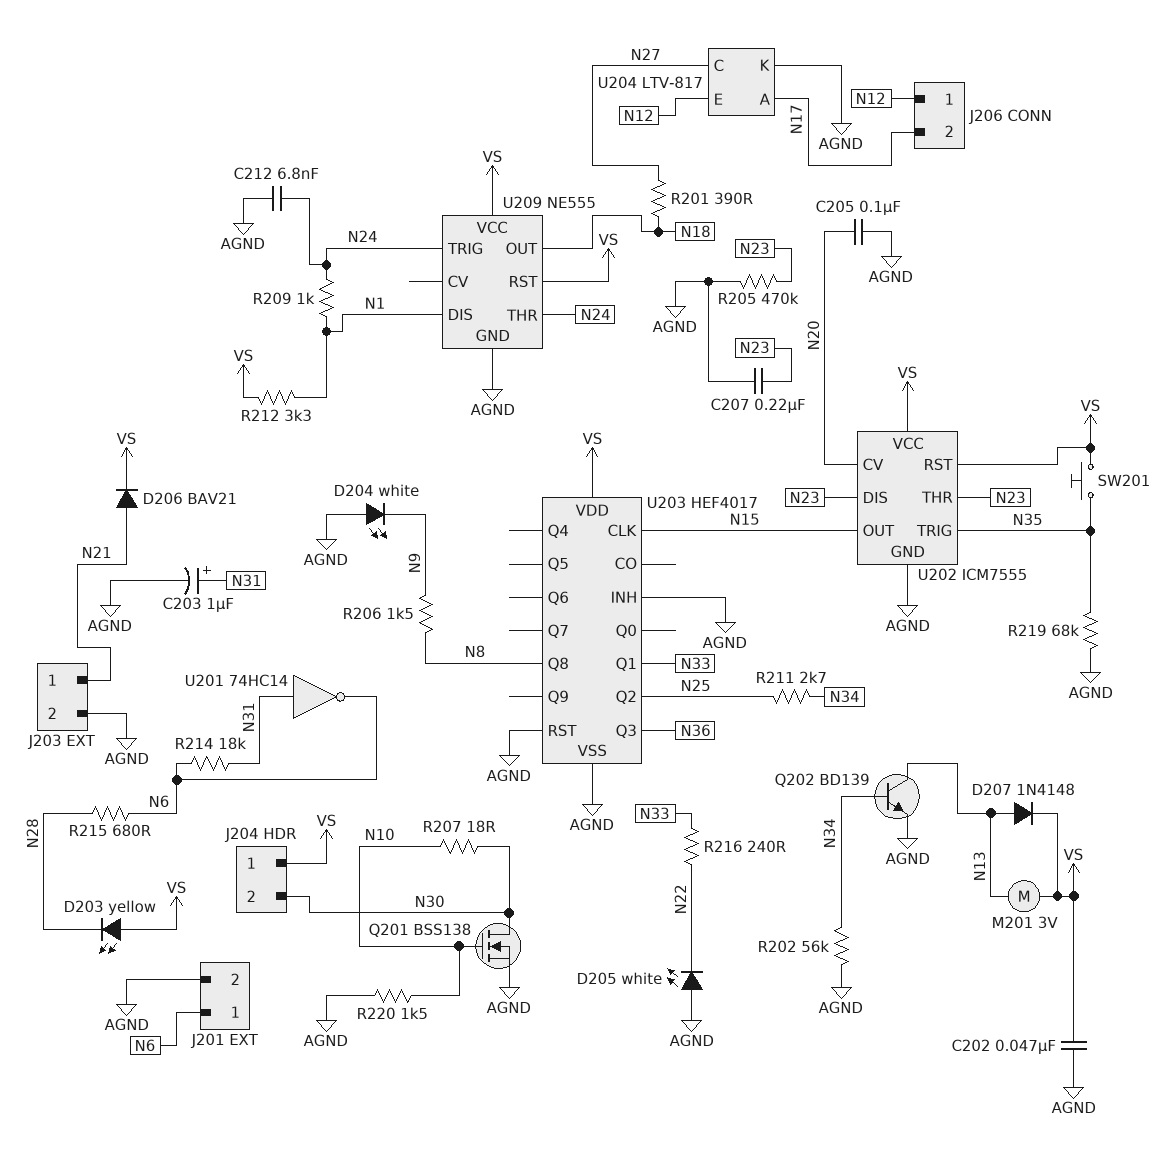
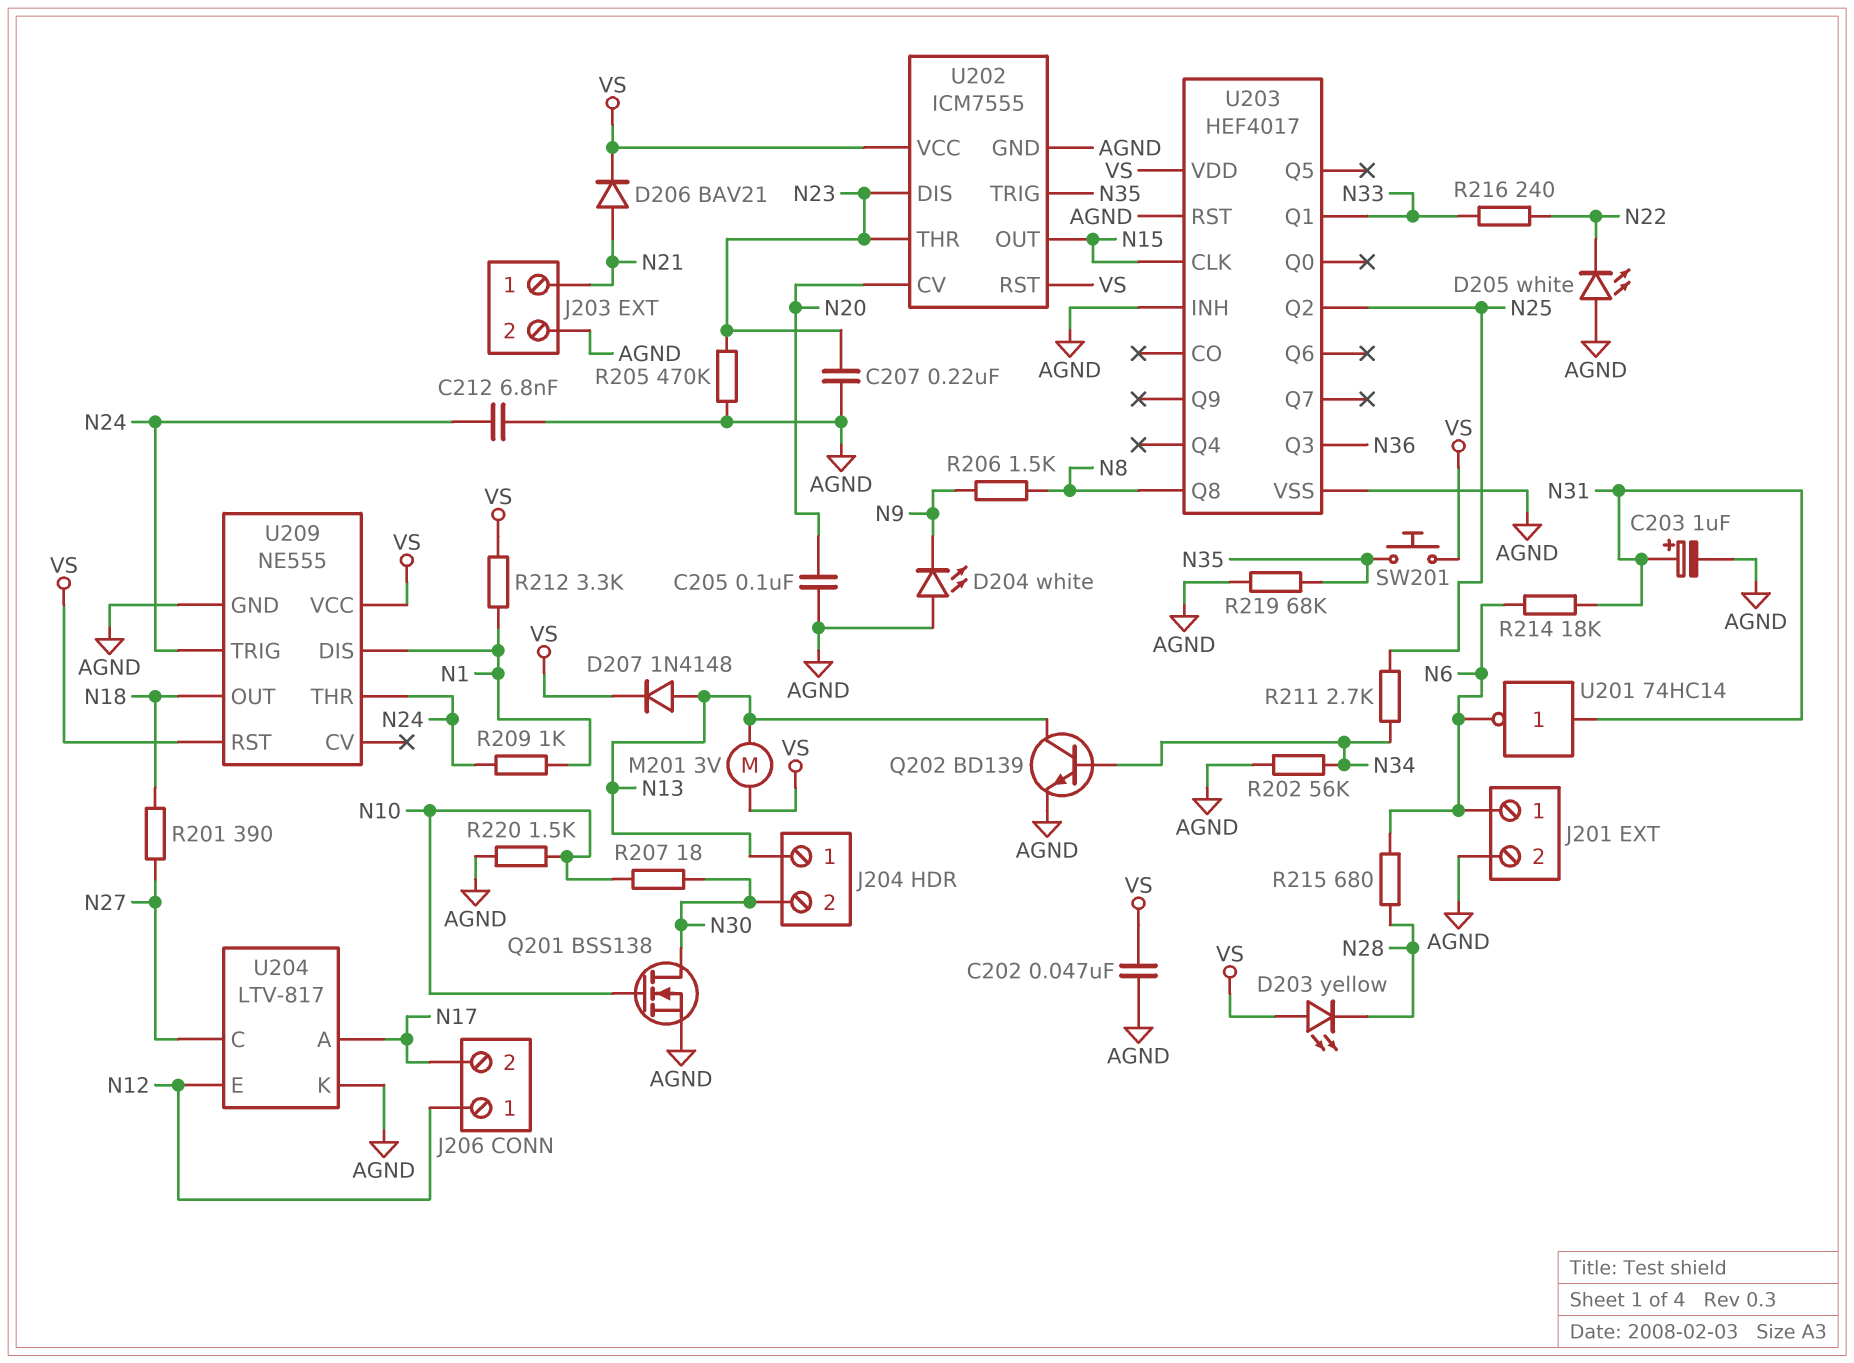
J204 pin 1: VS -> N13

